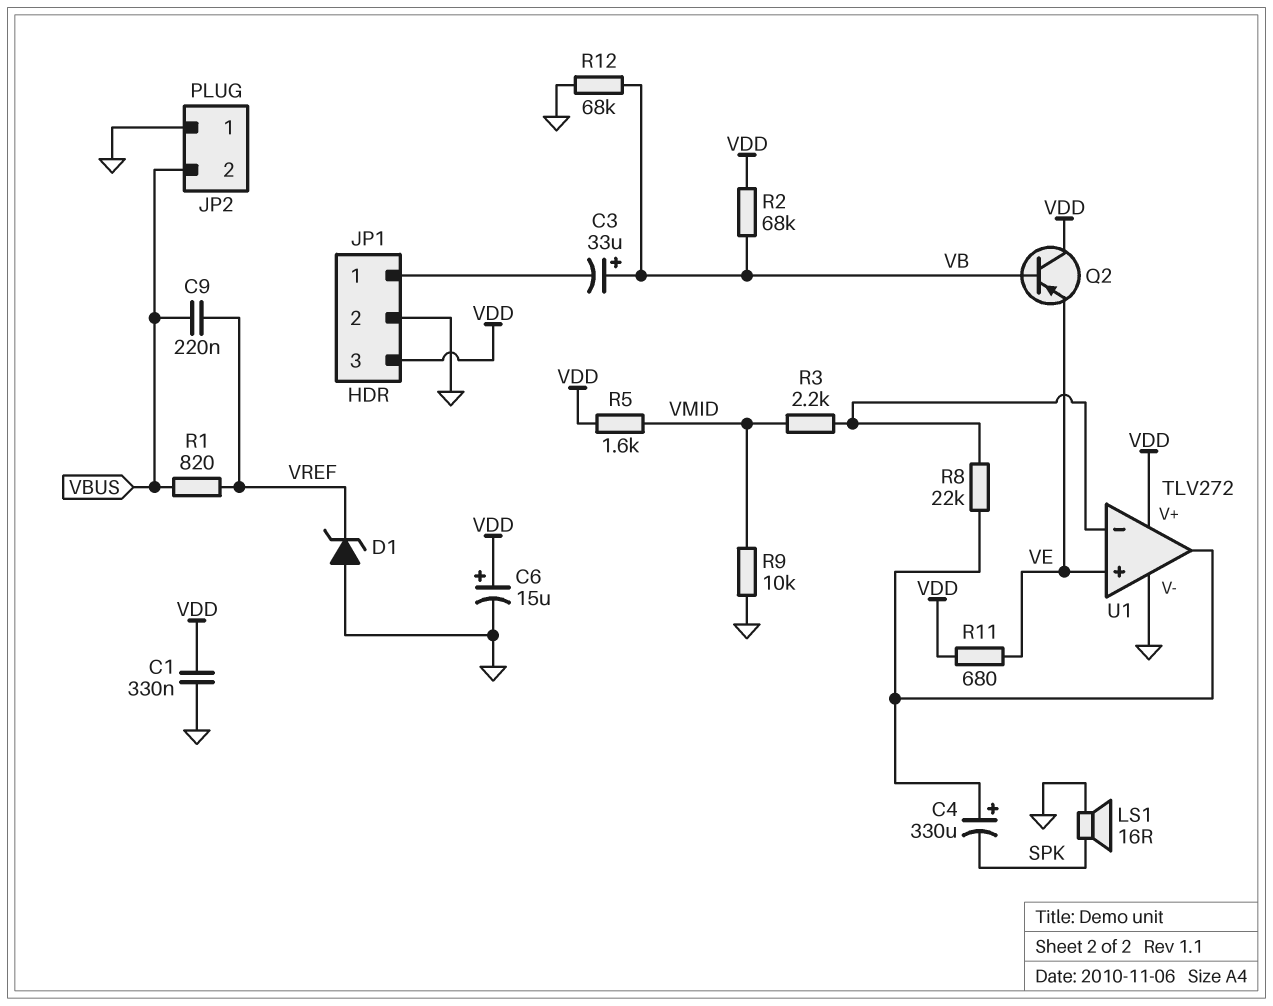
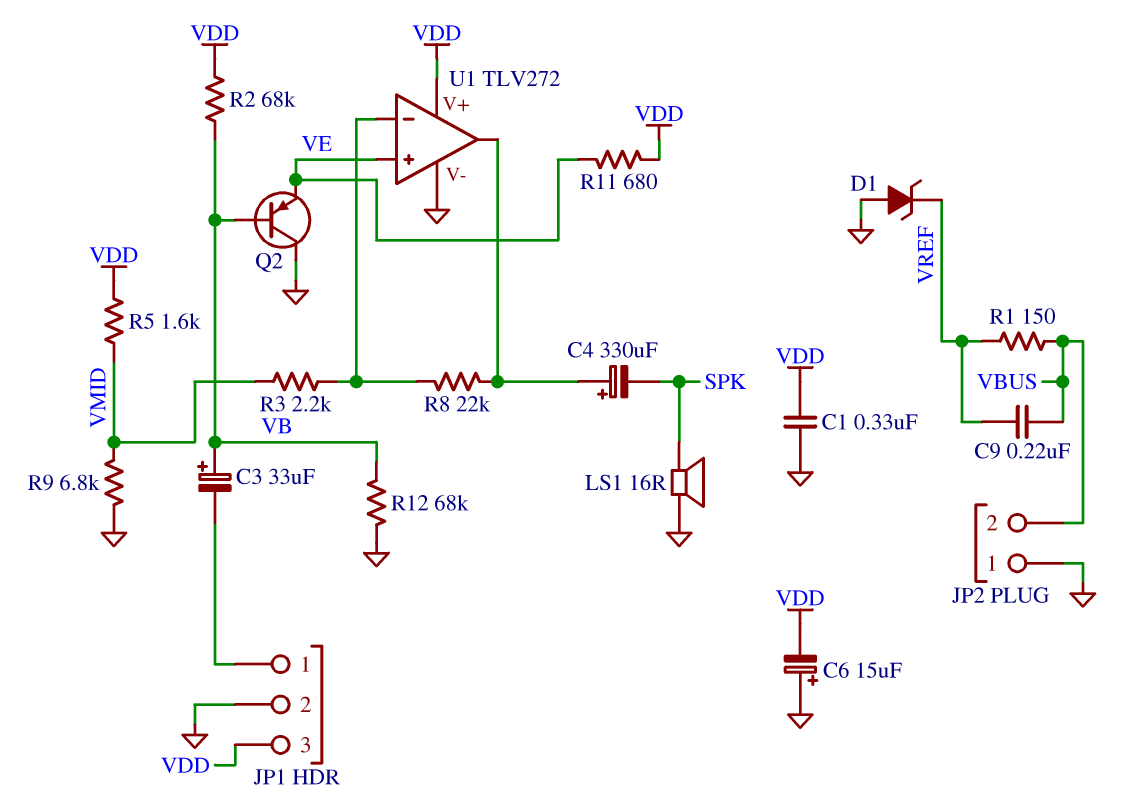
C6: 15uF (plus VDD, minus GND) -> 15uF (plus GND, minus VDD)
Q2: PNP (B VB, C VDD, E VE) -> PNP (B VB, C GND, E VE)
R1: 820 (VBUS, VREF) -> 150 (VBUS, VREF)
R9: 10k (GND, VMID) -> 6.8k (GND, VMID)

